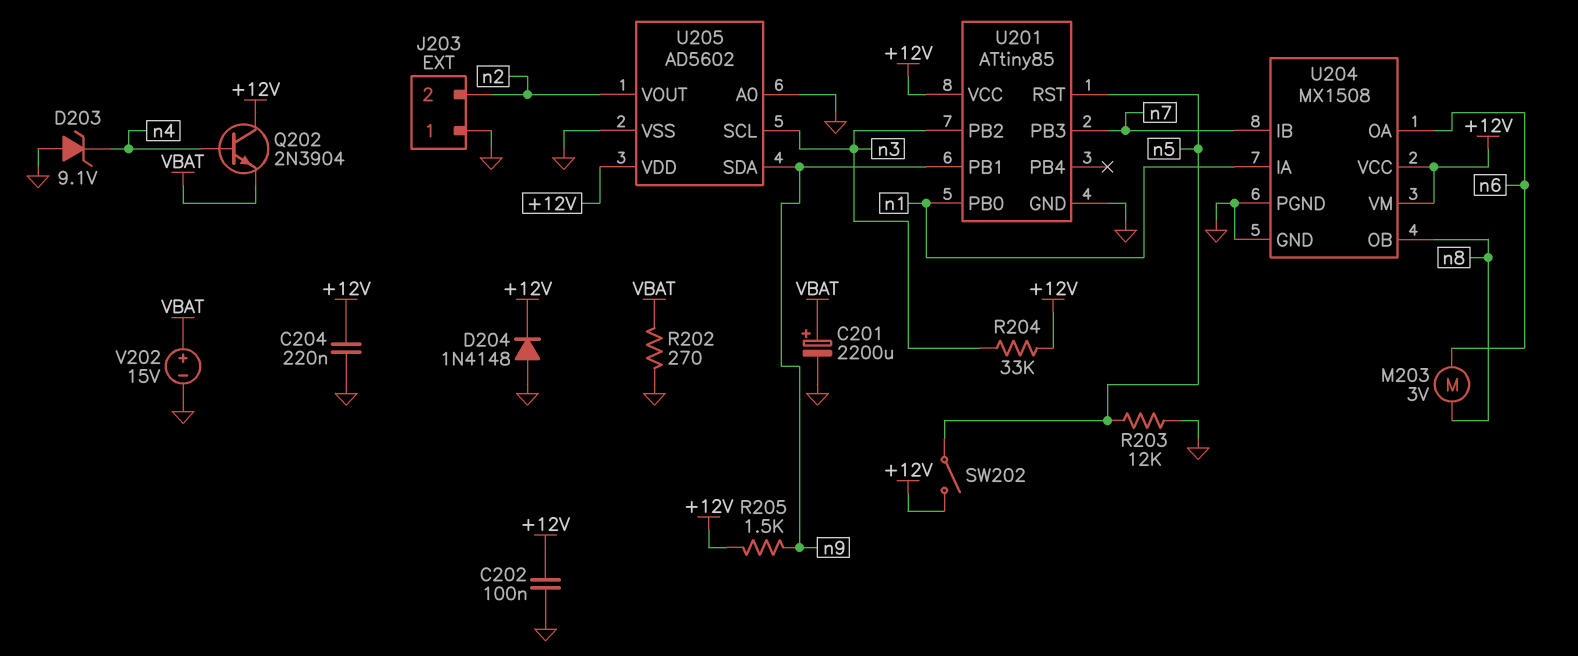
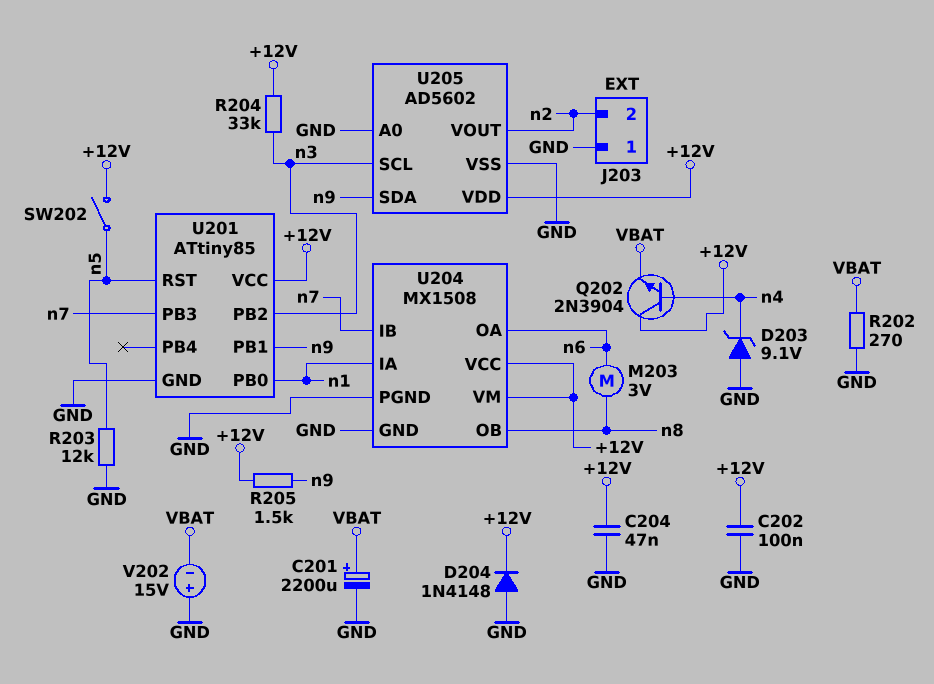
C204: 220nF (+12V, GND) -> 47nF (+12V, GND)
V202: 15V (plus VBAT, minus GND) -> 15V (plus GND, minus VBAT)

